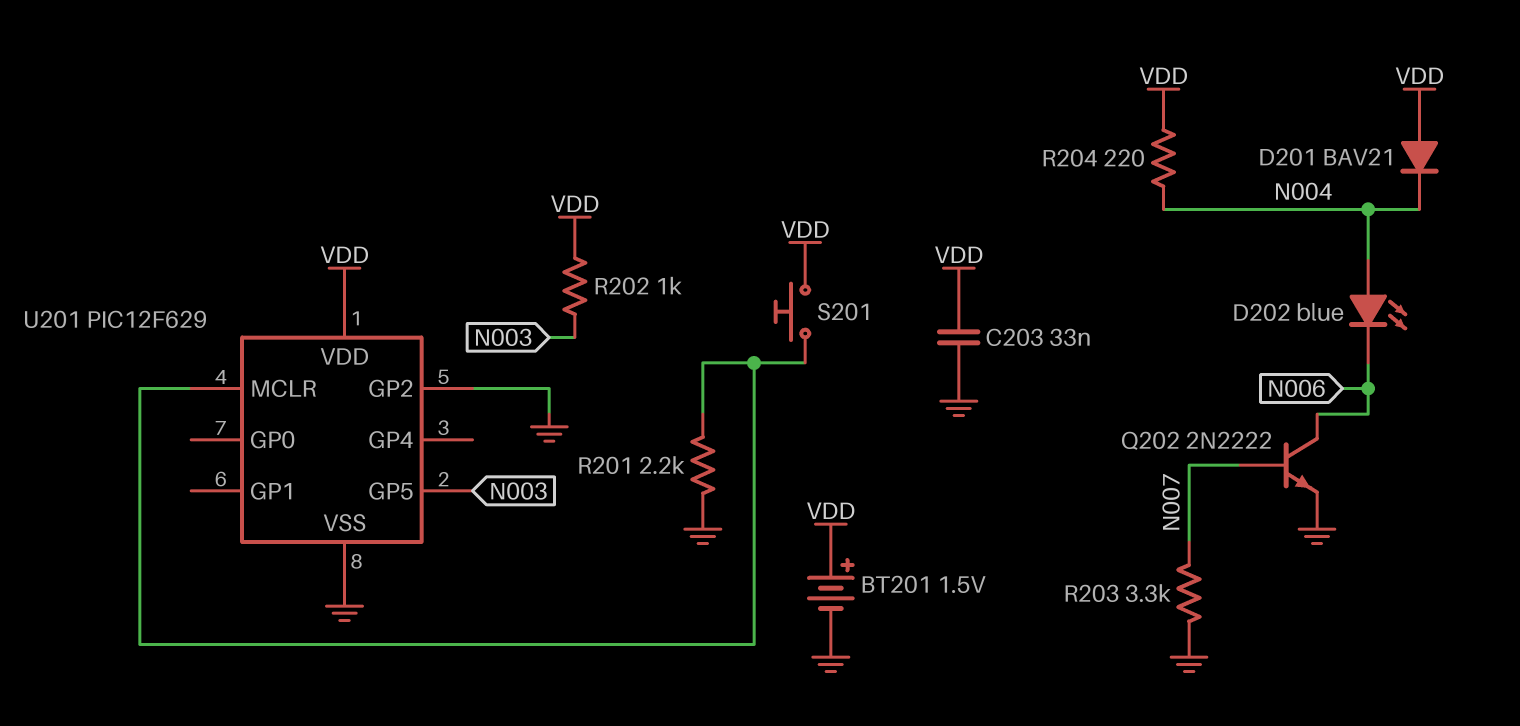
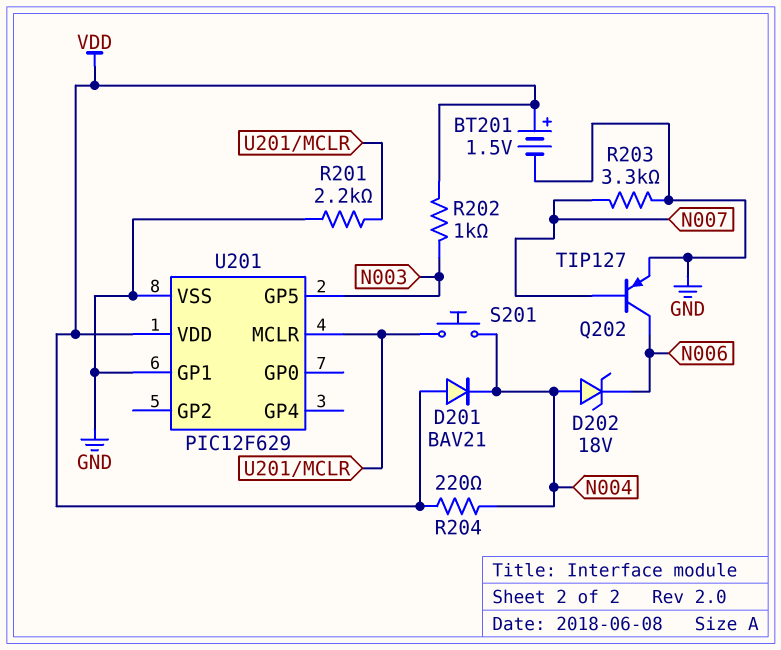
C203: 33nF (GND, VDD) -> none
D202: LED blue (A N004, K N006) -> zener 18V (A N004, K N006)
Q202: NPN 2N2222 (B N007, C N006, E GND) -> PNP TIP127 (B N007, C N006, E GND)
S201: button (U201/MCLR, VDD) -> button (N004, U201/MCLR)
U201 pin GP1: none -> GND
U201 pin GP2: GND -> none

